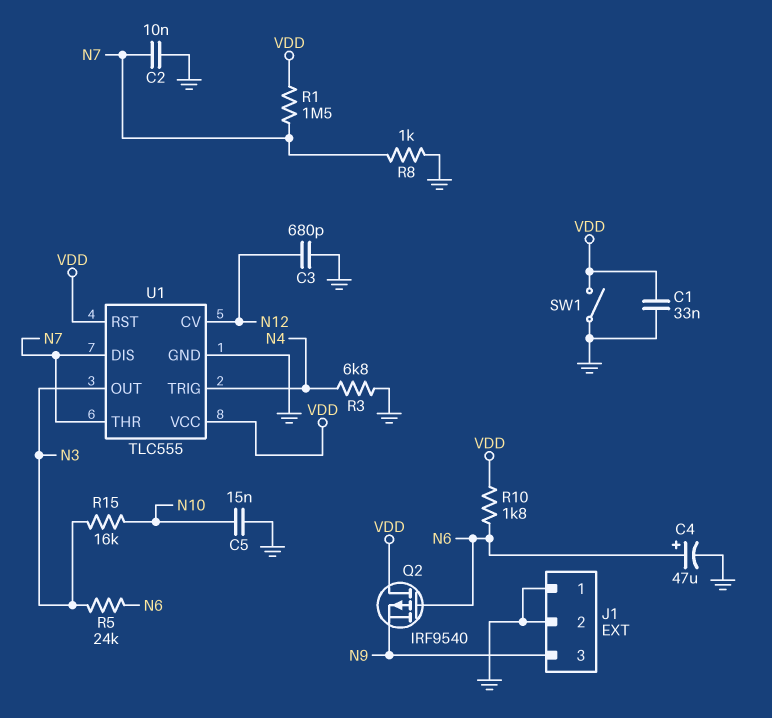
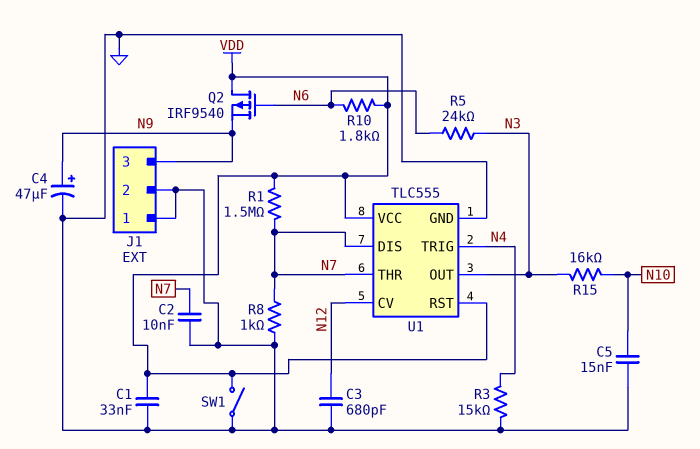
C4: 47uF (plus N6, minus GND) -> 47uF (plus N9, minus GND)
R3: 6.8k (GND, N4) -> 15k (GND, N4)

